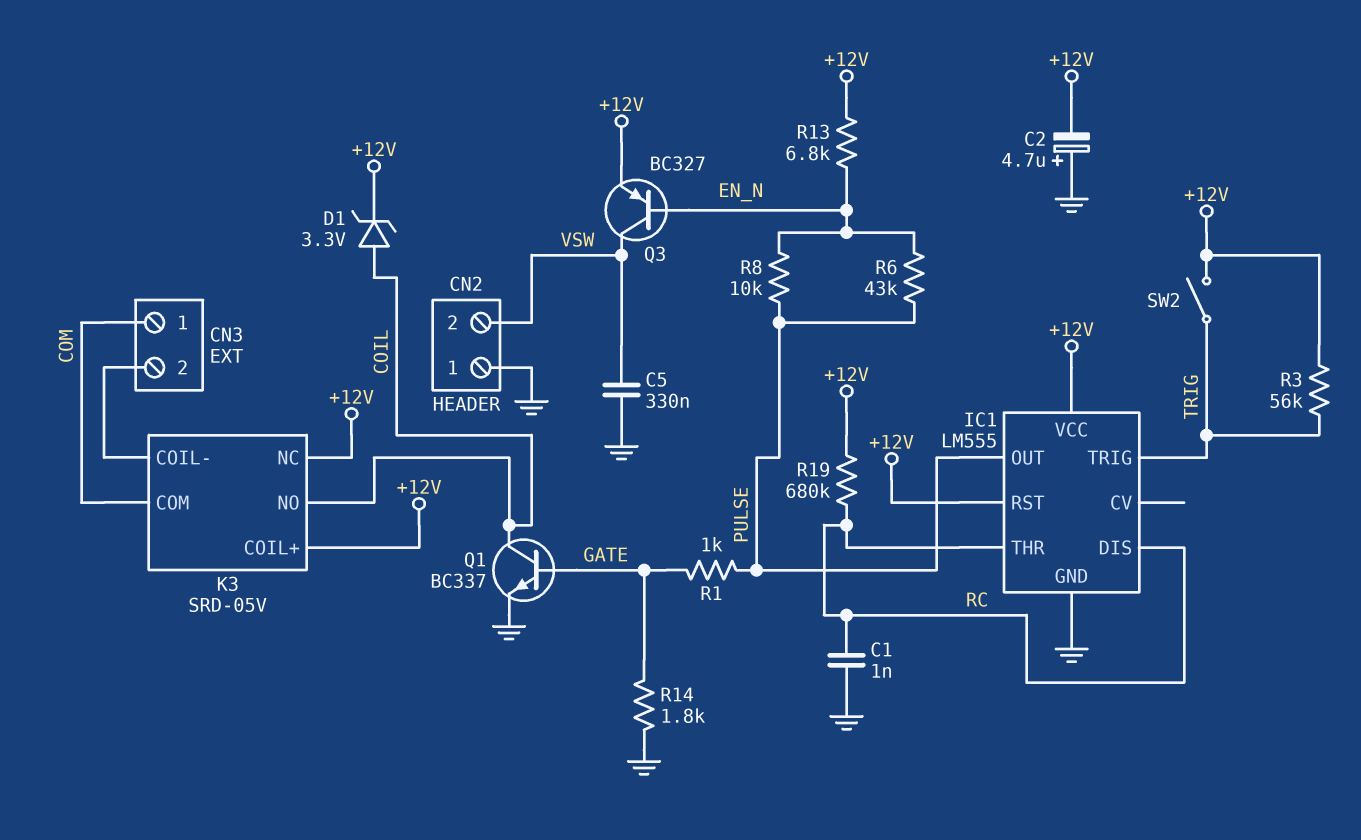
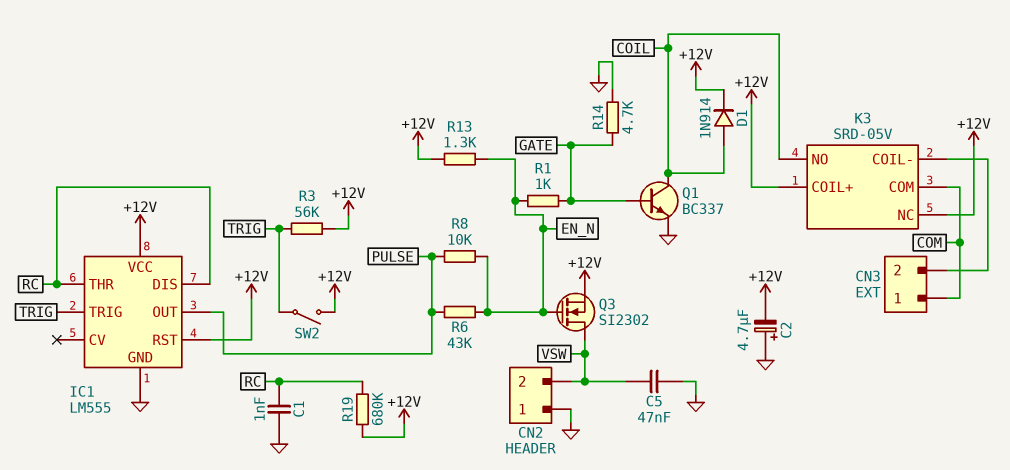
C5: 330nF (GND, VSW) -> 47nF (GND, VSW)
D1: zener 3.3V (A COIL, K +12V) -> diode 1N914 (A COIL, K +12V)
Q3: PNP BC327 (B EN_N, C VSW, E +12V) -> NMOS SI2302 (G EN_N, D VSW, S +12V)
R1: 1k (GATE, PULSE) -> 1k (EN_N, GATE)
R13: 6.8k (+12V, EN_N) -> 1.3k (+12V, EN_N)
R14: 1.8k (GATE, GND) -> 4.7k (GATE, GND)

